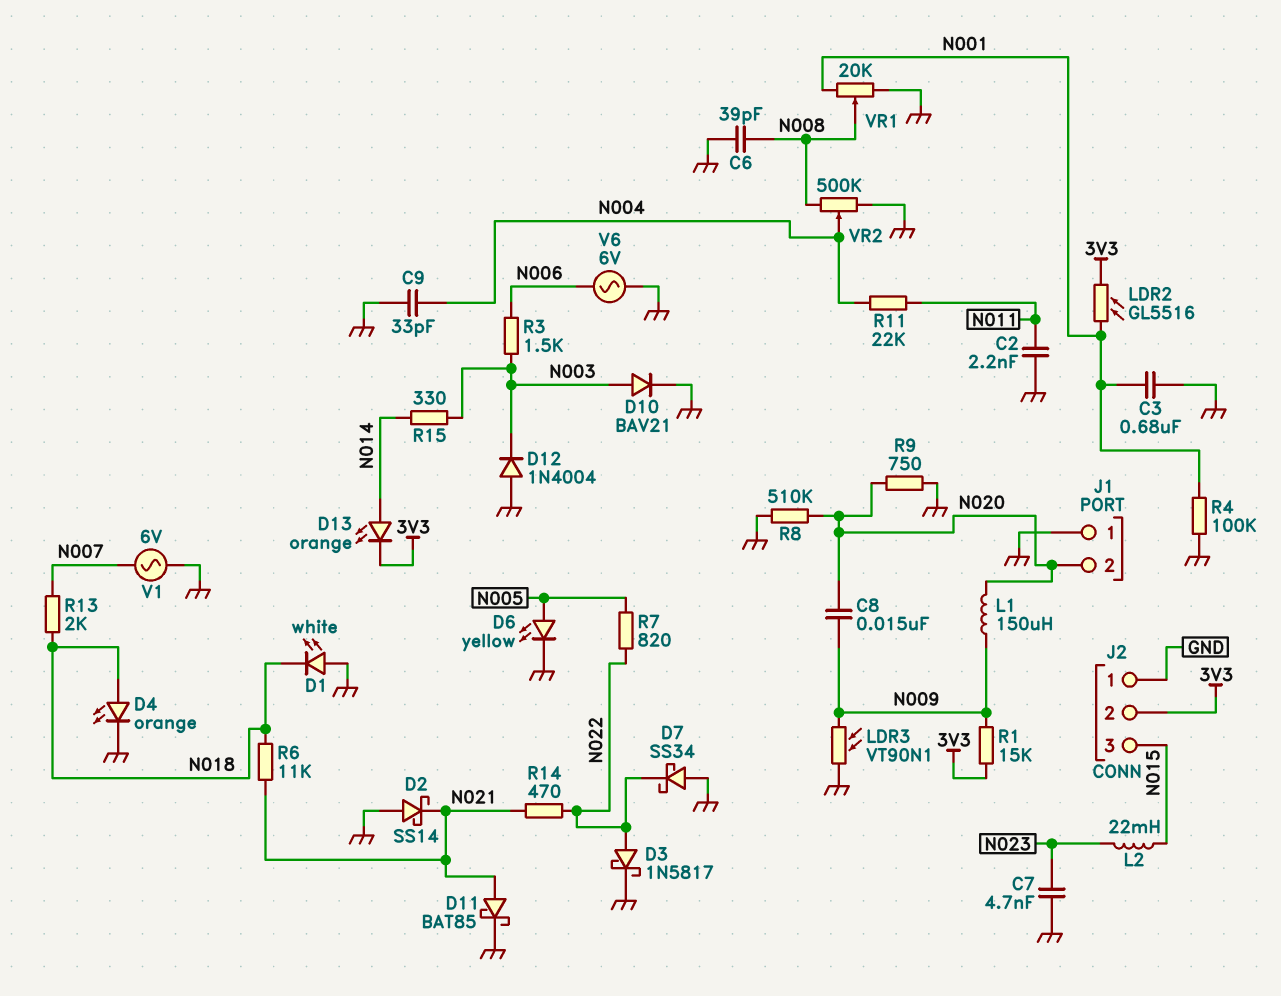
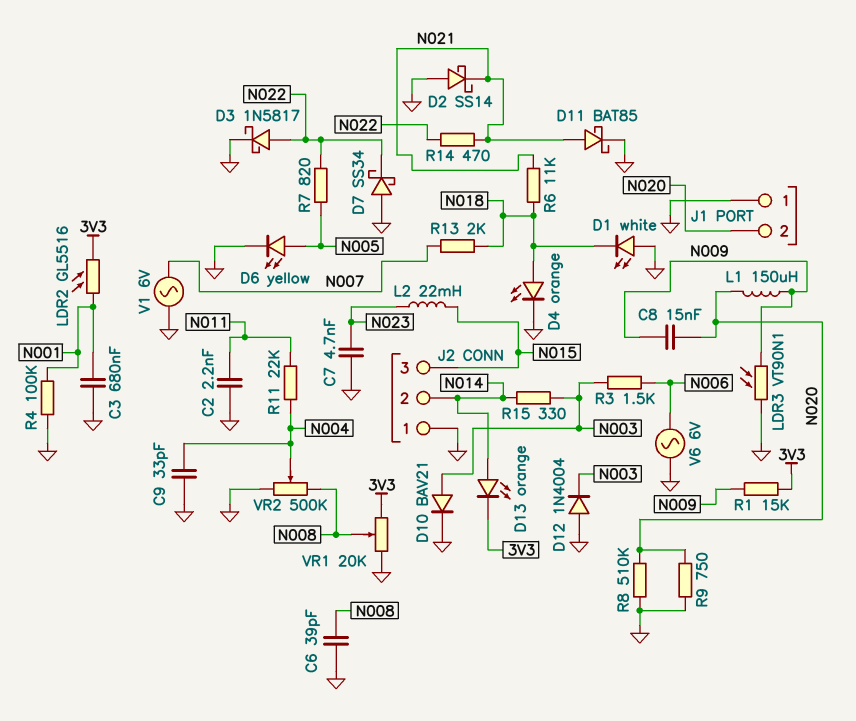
J2 pin 2: 3V3 -> N014
VR1: 20k (GND, N001, wiper N008) -> 20k (3V3, GND, wiper N008)

